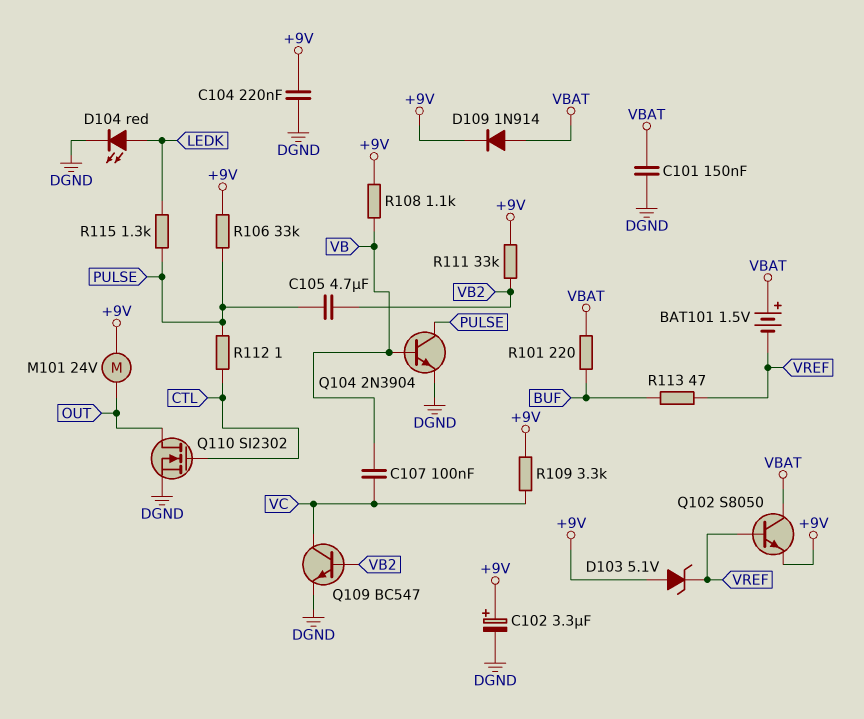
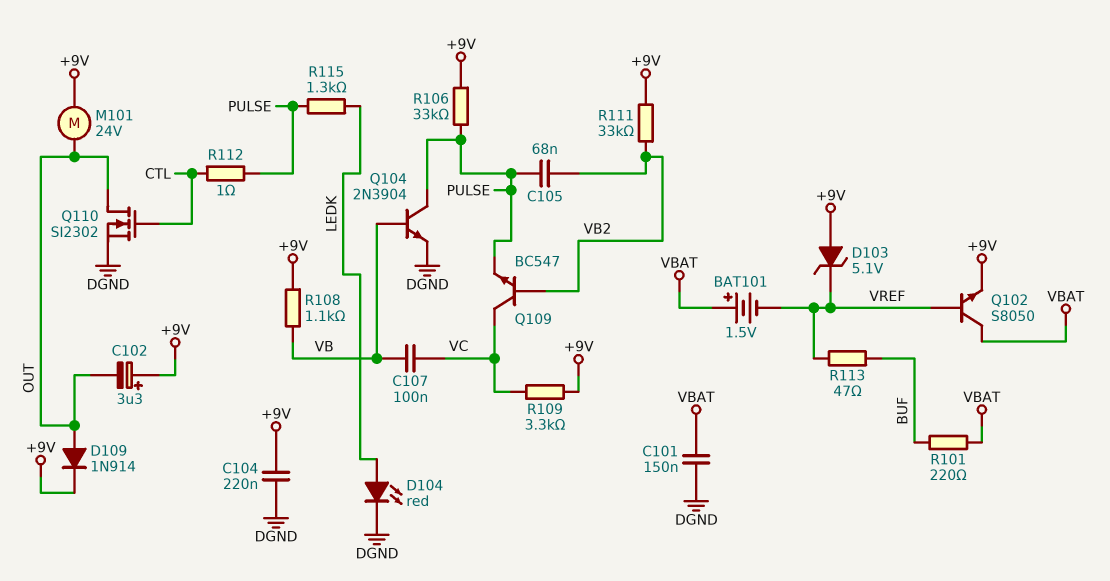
C102: 3.3uF (plus +9V, minus DGND) -> 3.3uF (plus +9V, minus OUT)
C105: 4.7uF (PULSE, VB2) -> 68nF (PULSE, VB2)
D109: diode 1N914 (A VBAT, K +9V) -> diode 1N914 (A OUT, K +9V)
Q109: NPN BC547 (B VB2, C VC, E DGND) -> NPN BC547 (B VB2, C VC, E PULSE)

